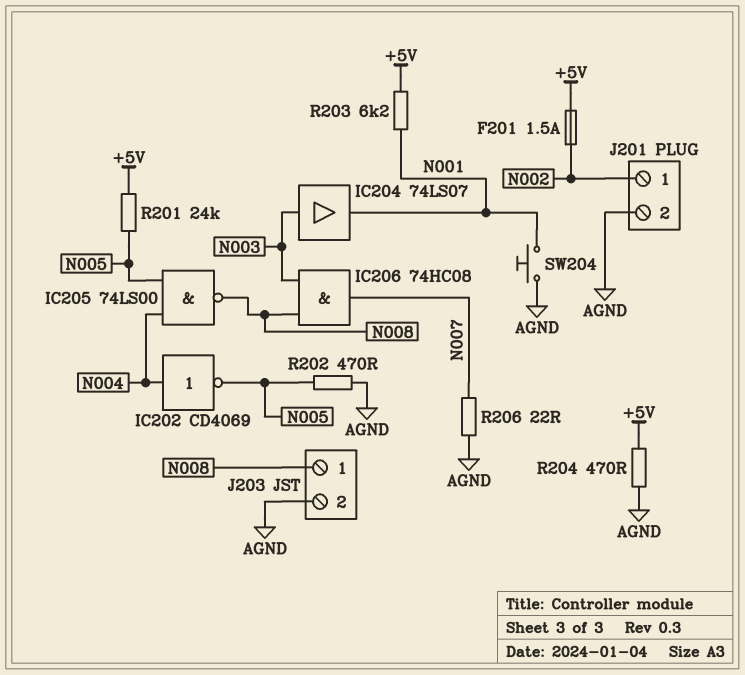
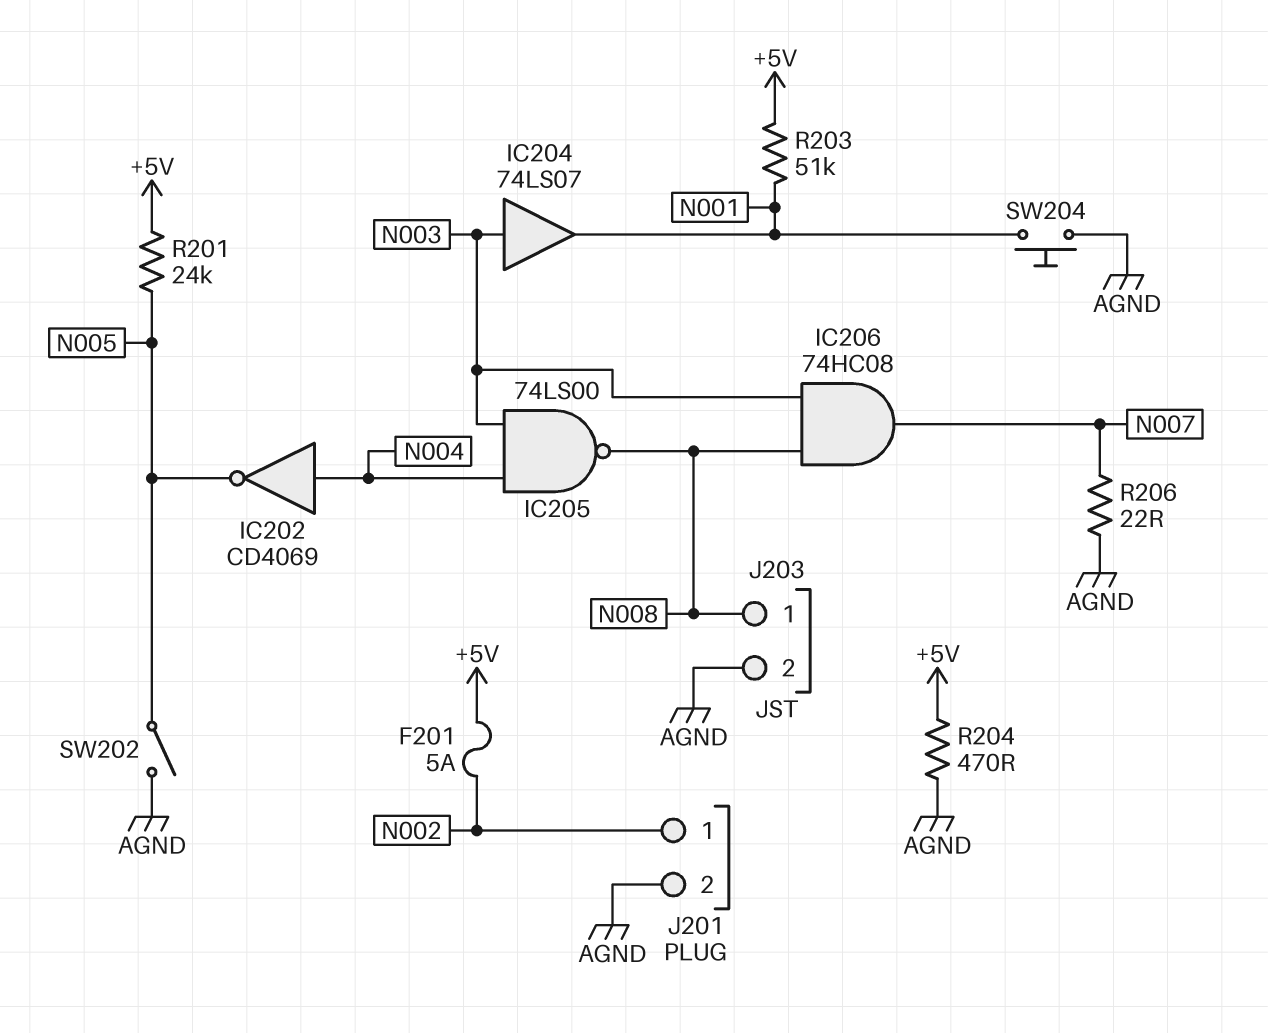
F201: 1.5A (+5V, N002) -> 5A (+5V, N002)
IC205: NAND 74LS00 (in N004, in N005, out N008) -> NAND 74LS00 (in N003, in N004, out N008)
R202: 470 (AGND, N005) -> none
R203: 6.2k (+5V, N001) -> 51k (+5V, N001)
SW202: none -> switch (AGND, N005)

